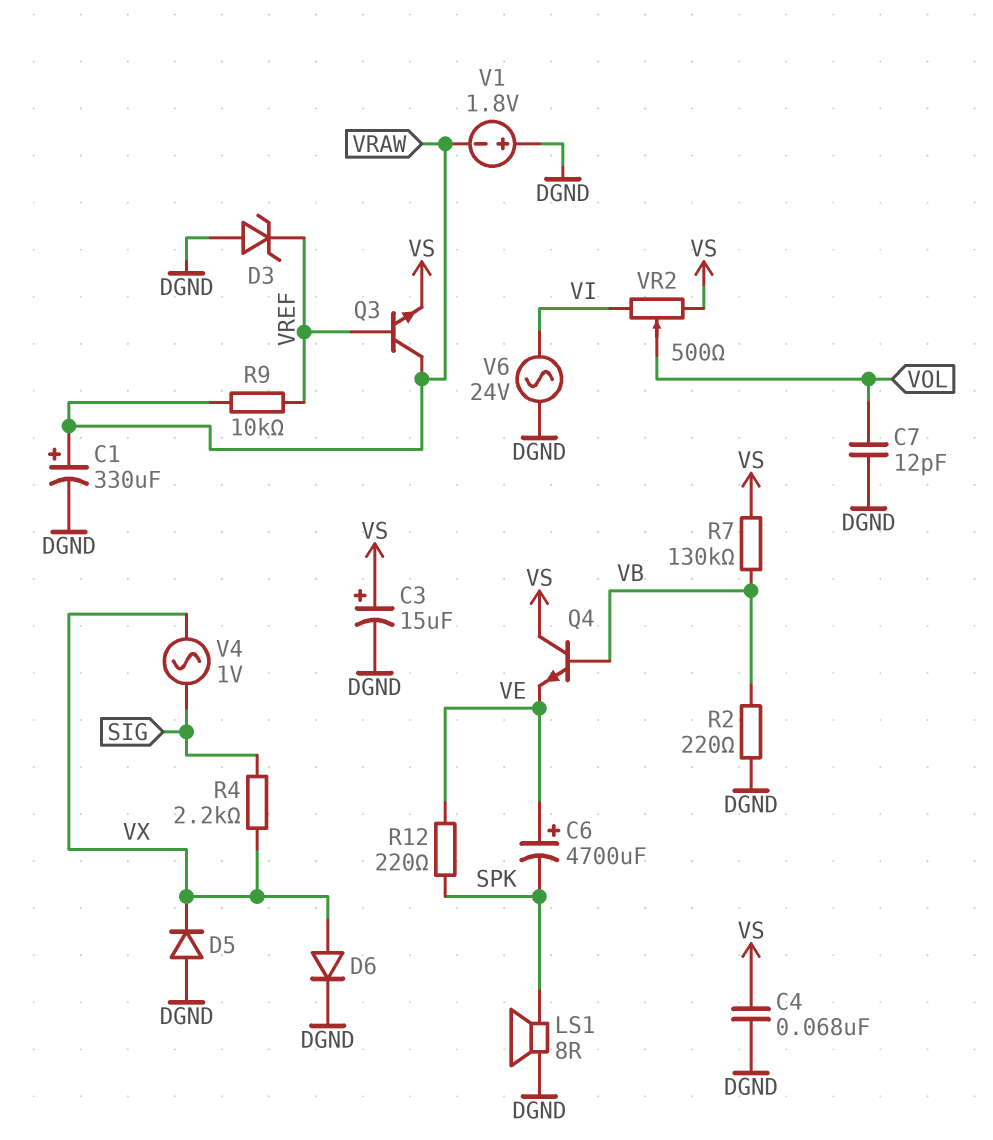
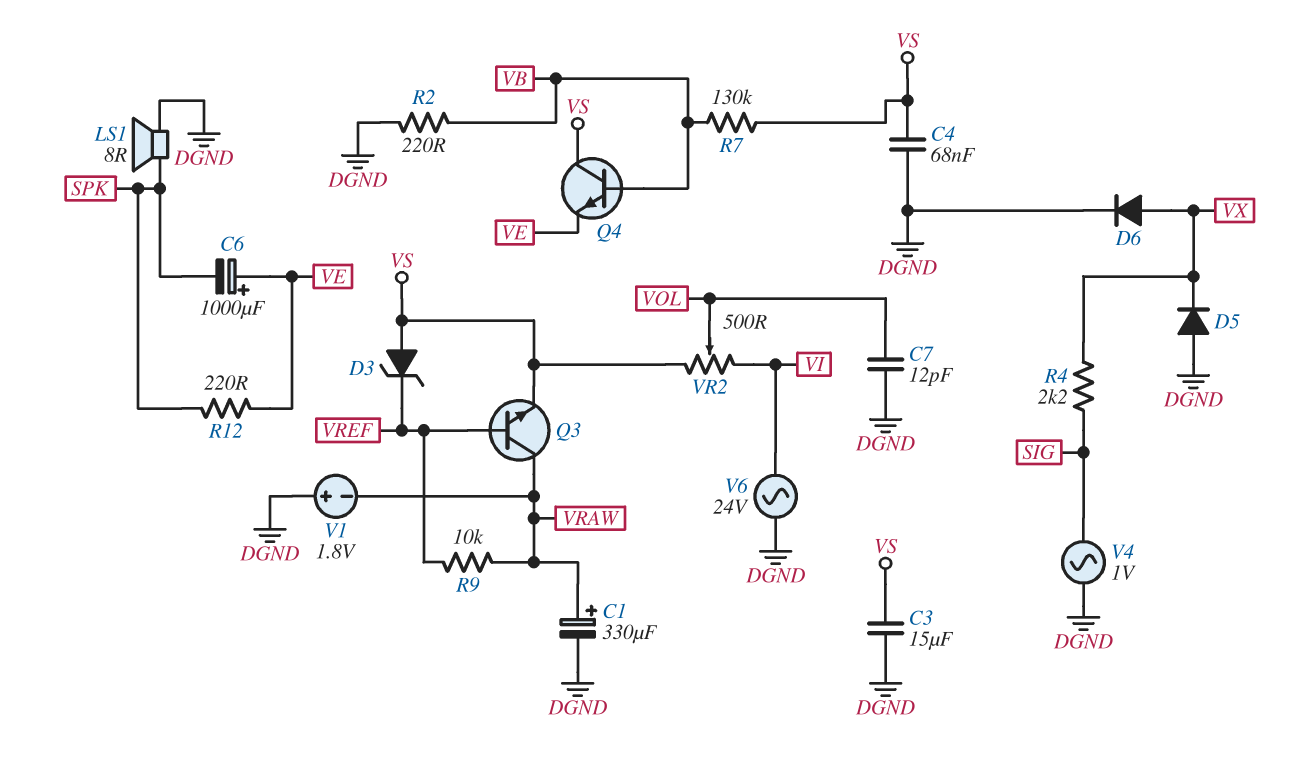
C3: 15uF (plus VS, minus DGND) -> 15uF (DGND, VS)
C6: 4700uF (plus VE, minus SPK) -> 1000uF (plus VE, minus SPK)
D3: zener (A DGND, K VREF) -> zener (A VS, K VREF)
V4: AC 1V (SIG, VX) -> AC 1V (DGND, SIG)

